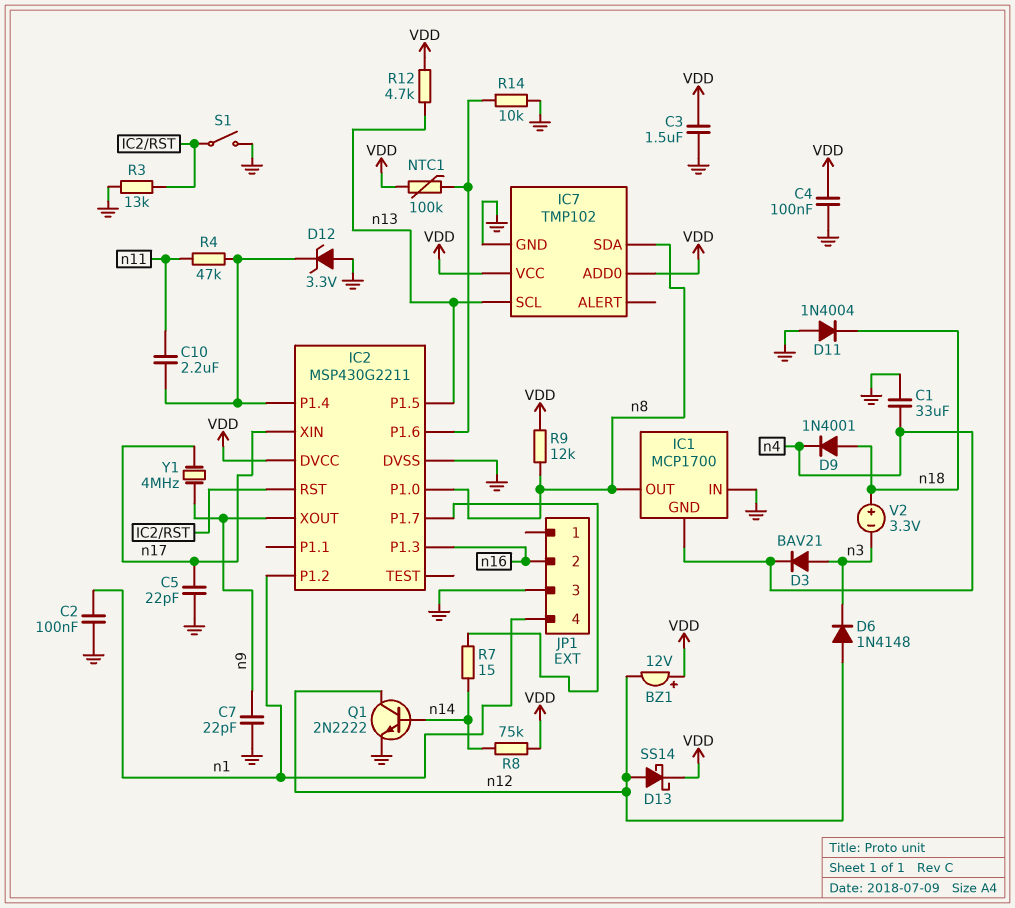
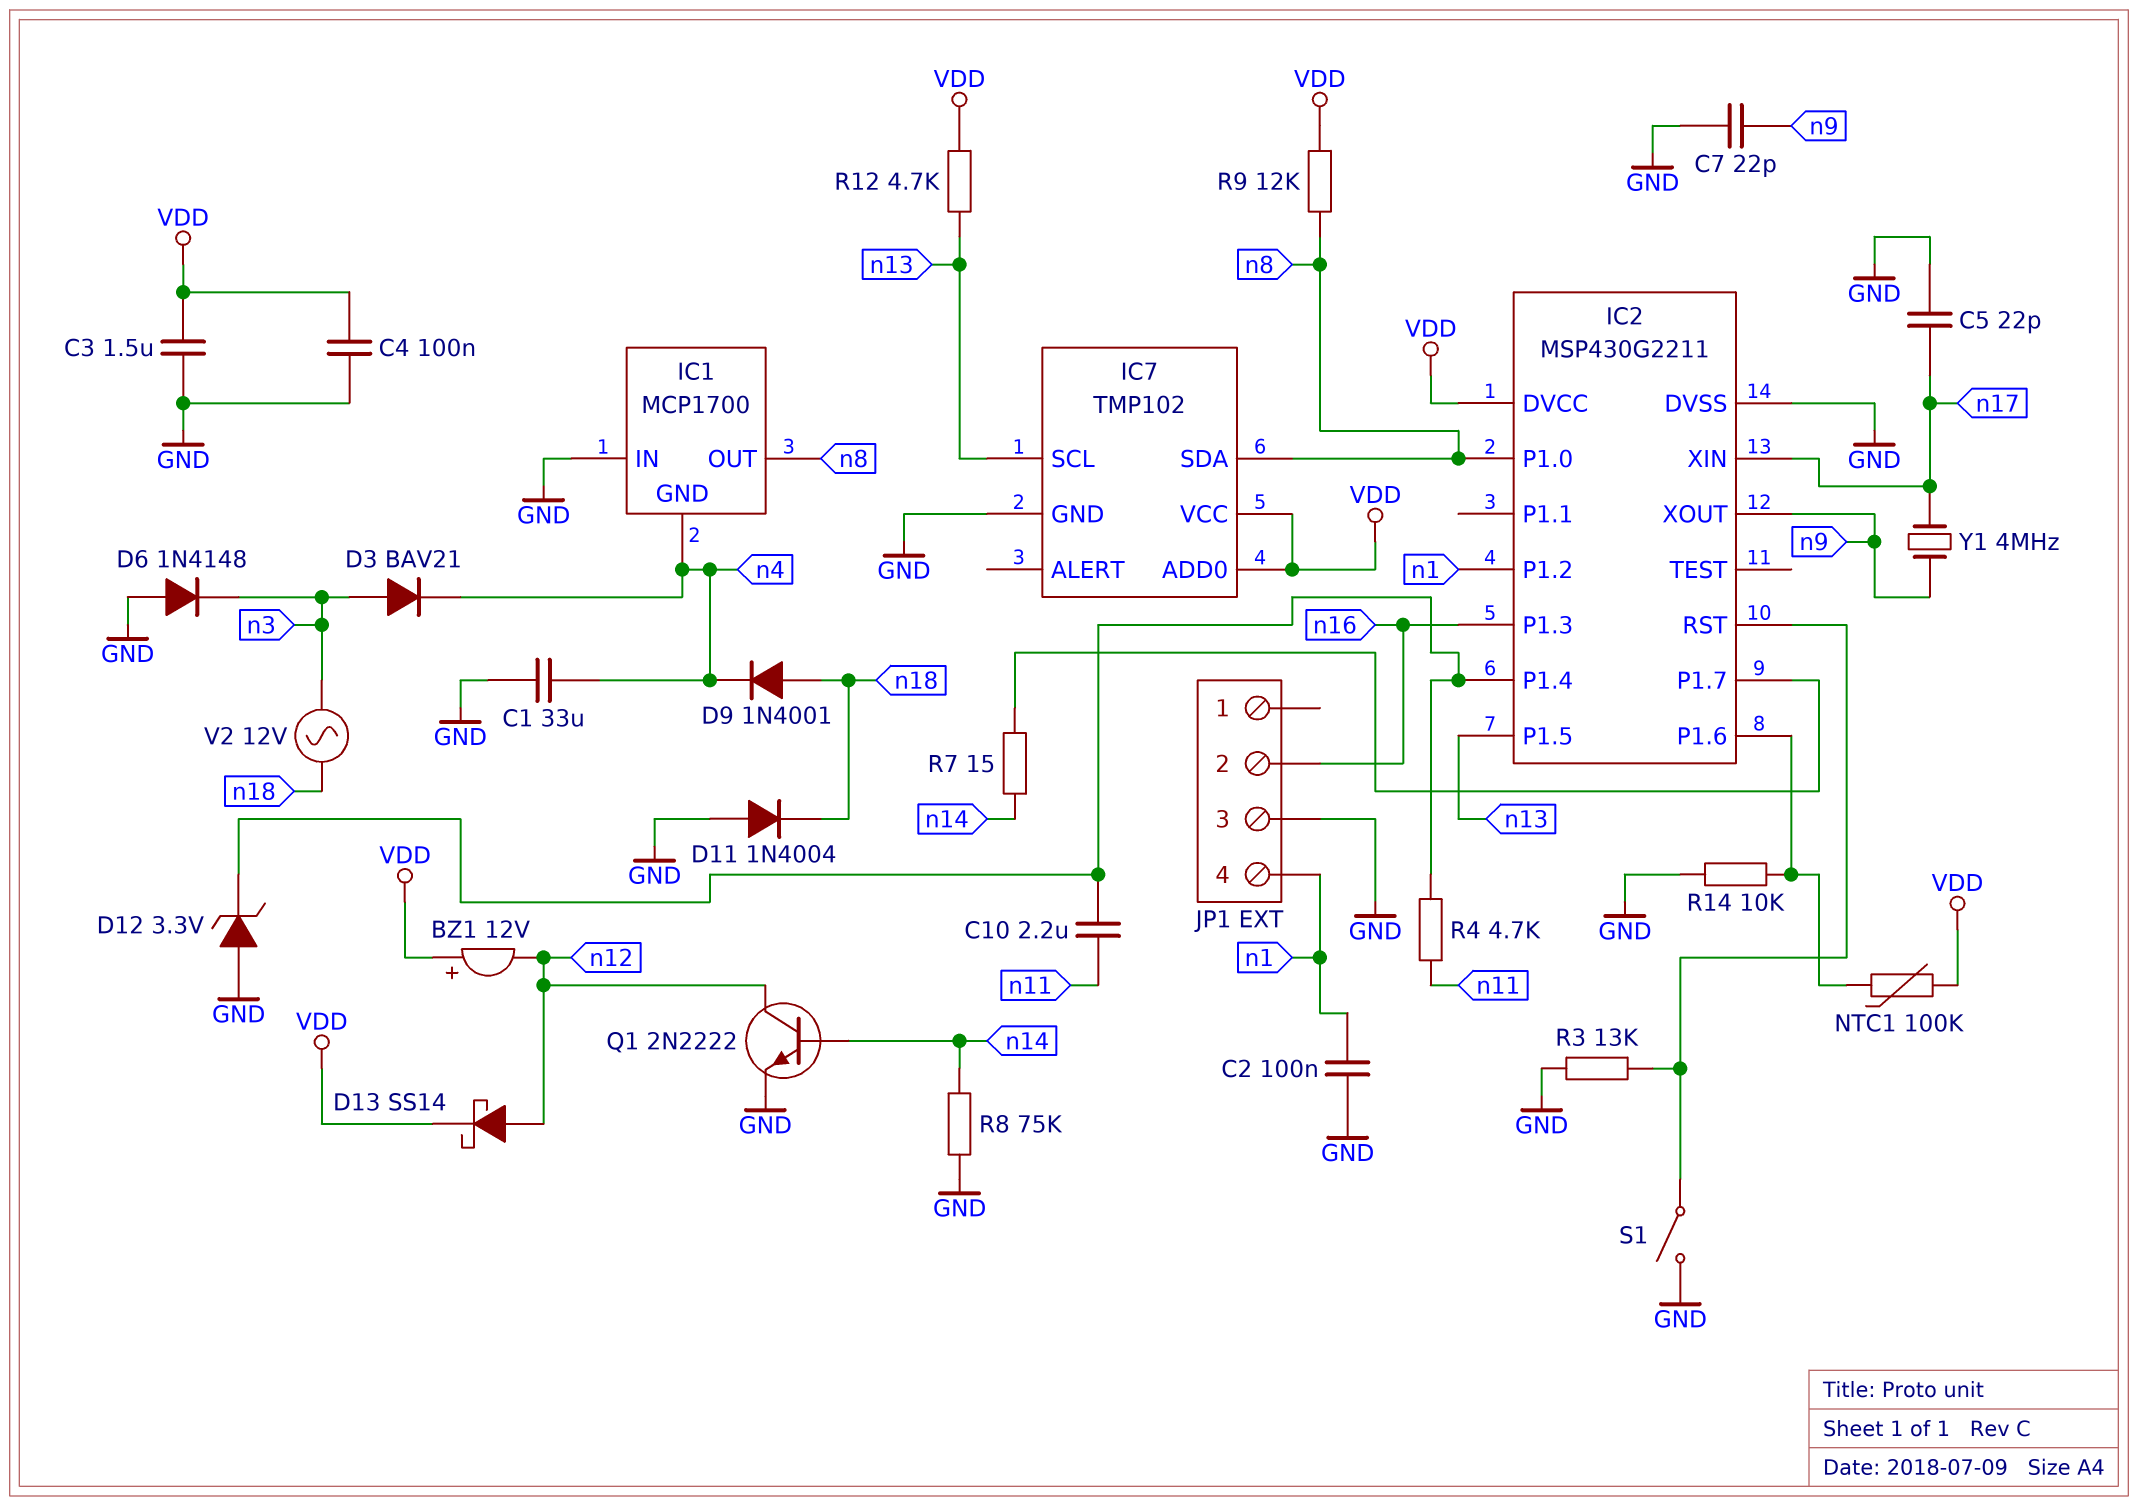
D6: diode 1N4148 (A n12, K n3) -> diode 1N4148 (A GND, K n3)
R4: 47k (IC2/P1.4, n11) -> 4.7k (IC2/P1.4, n11)
R8: 75k (VDD, n14) -> 75k (GND, n14)
V2: 3.3V (plus n18, minus n3) -> AC 12V (n3, n18)

